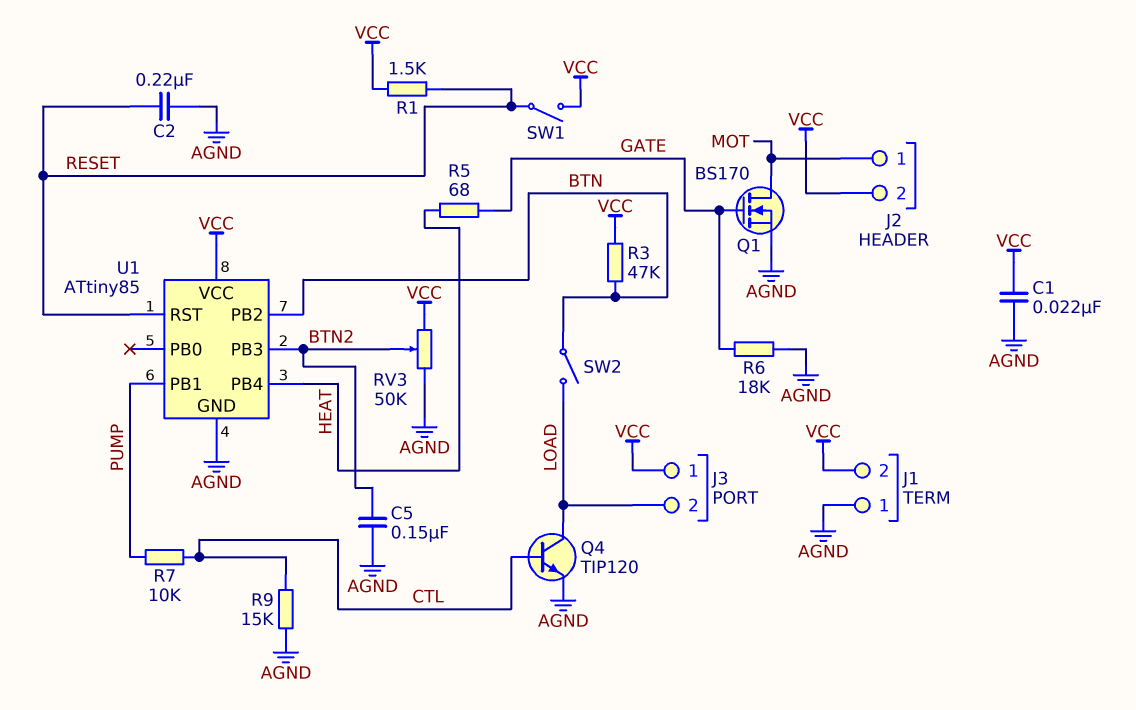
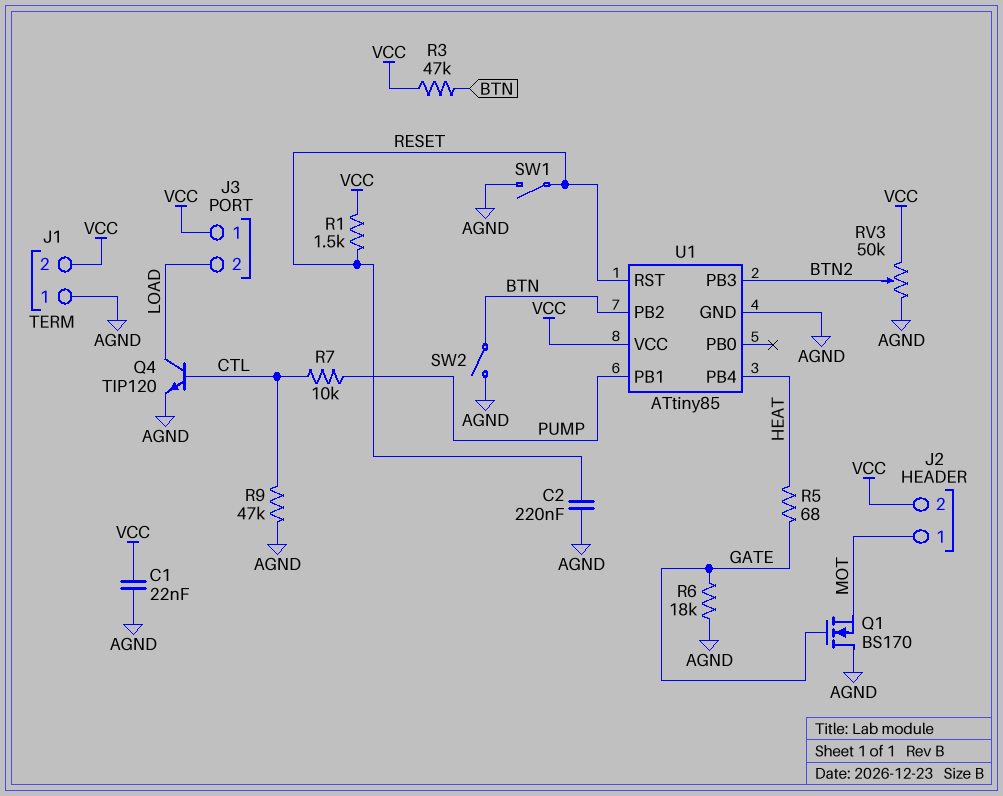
C5: 150nF (AGND, BTN2) -> none
Q1: NMOS BS170 (G GATE, D MOT, S AGND) -> NMOS BS170 (G GATE, D AGND, S MOT)
R9: 15k (AGND, CTL) -> 47k (AGND, CTL)
SW1: switch (RESET, VCC) -> switch (AGND, RESET)
SW2: switch (BTN, LOAD) -> switch (AGND, BTN)

